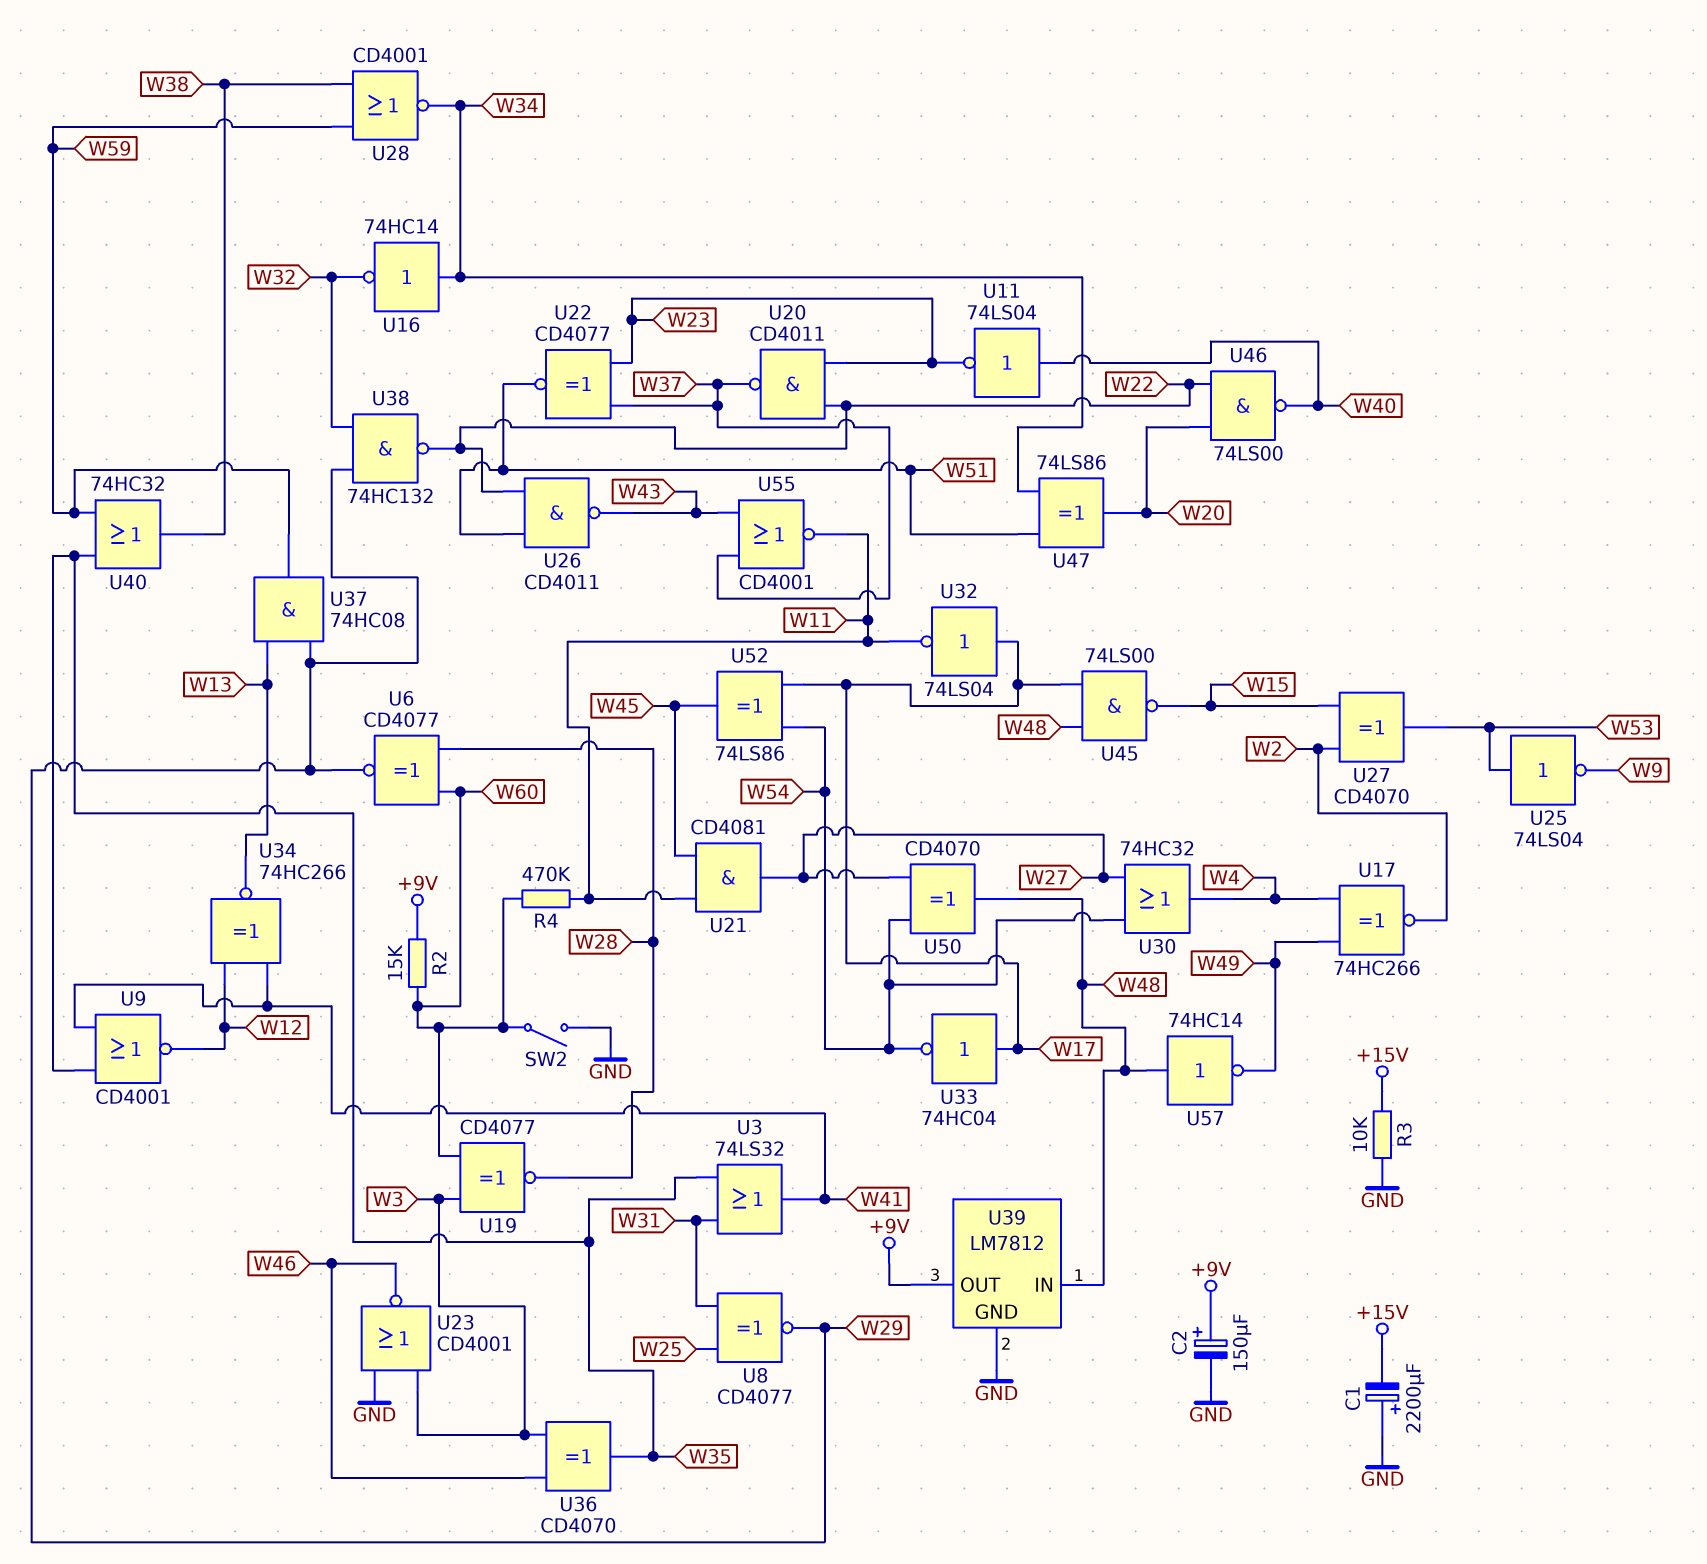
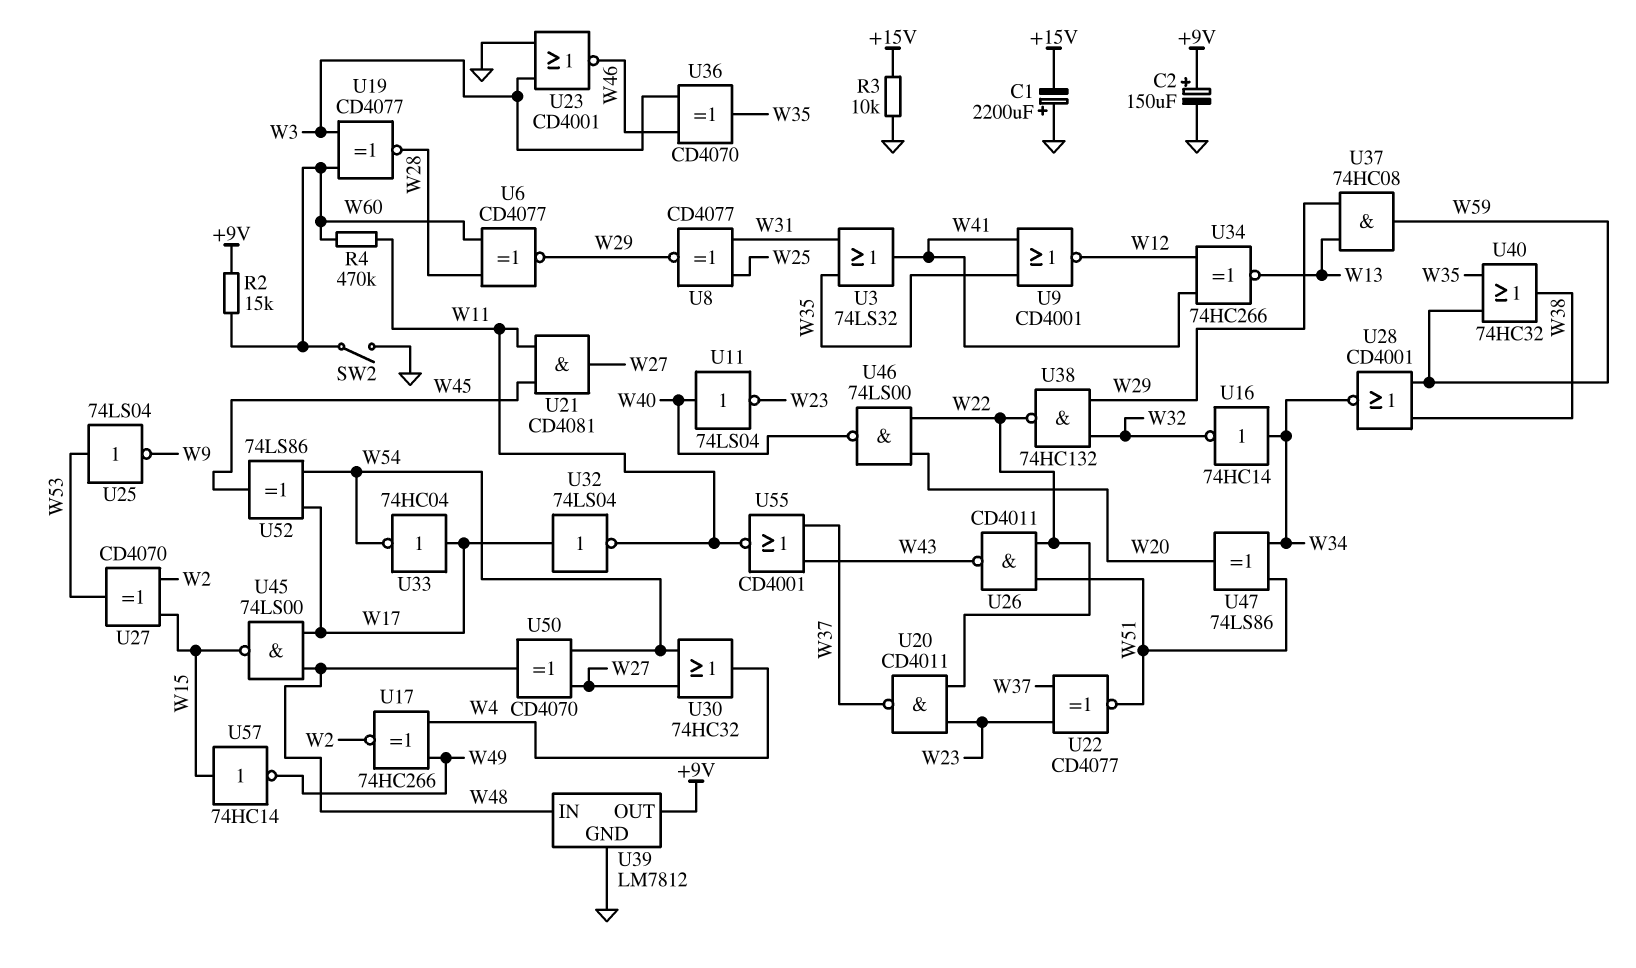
U57: NOT 74HC14 (in W48, out W49) -> NOT 74HC14 (in W15, out W49)

